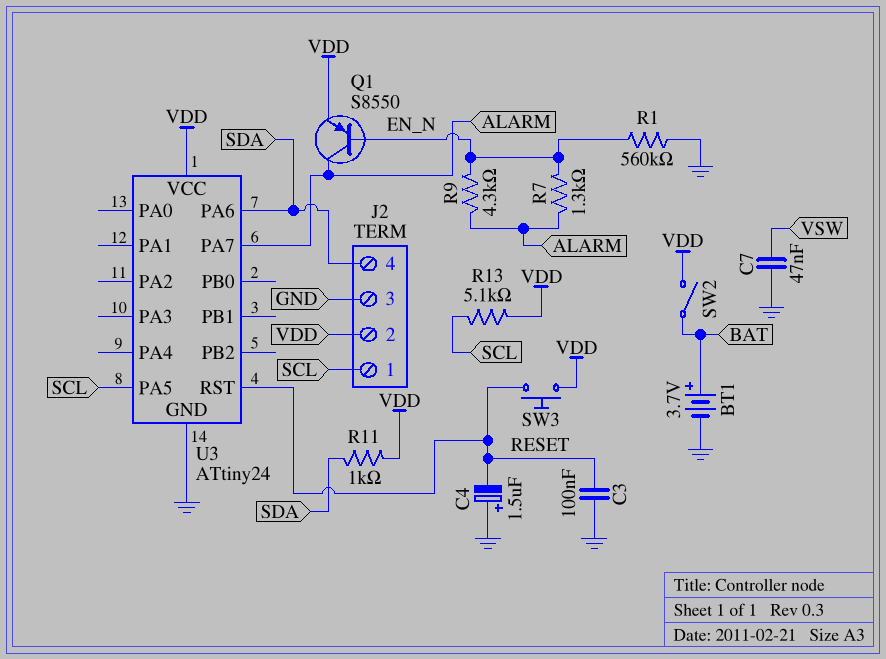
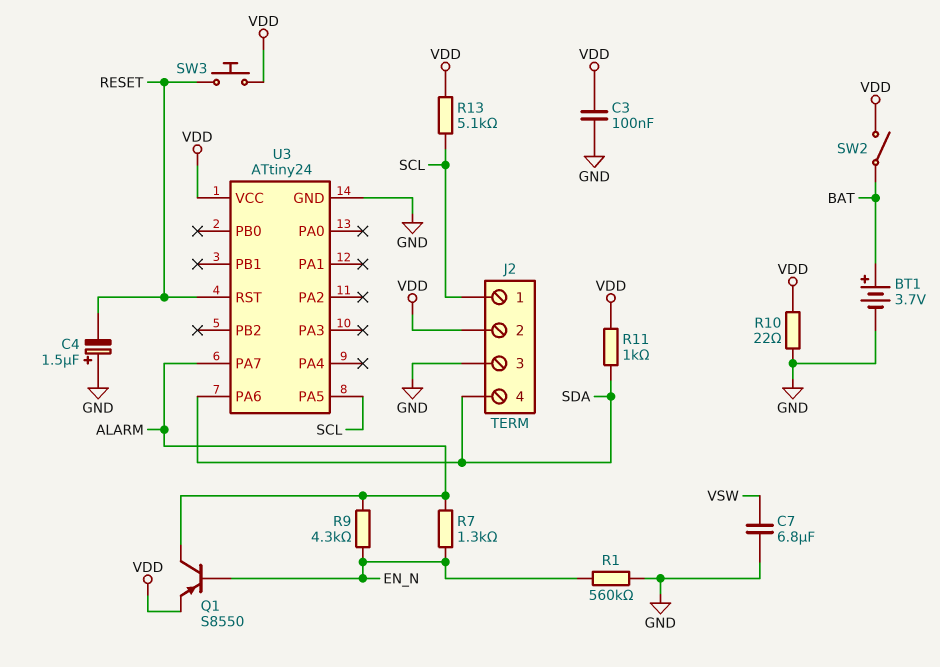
C3: 100nF (GND, RESET) -> 100nF (GND, VDD)
C7: 47nF (GND, VSW) -> 6.8uF (GND, VSW)
R10: none -> 22 (GND, VDD)

